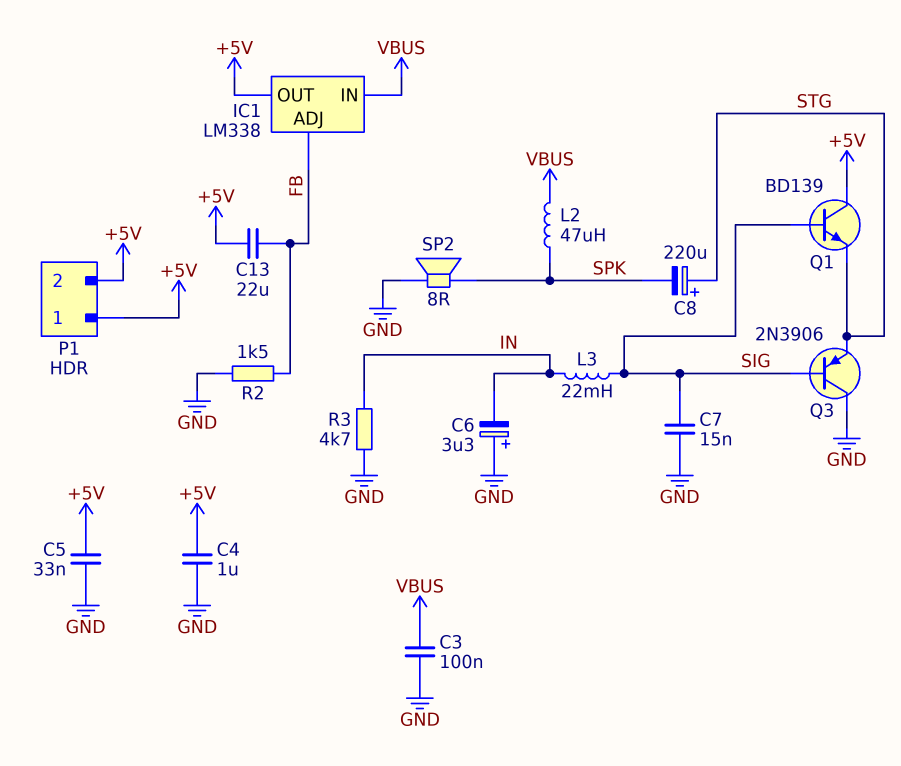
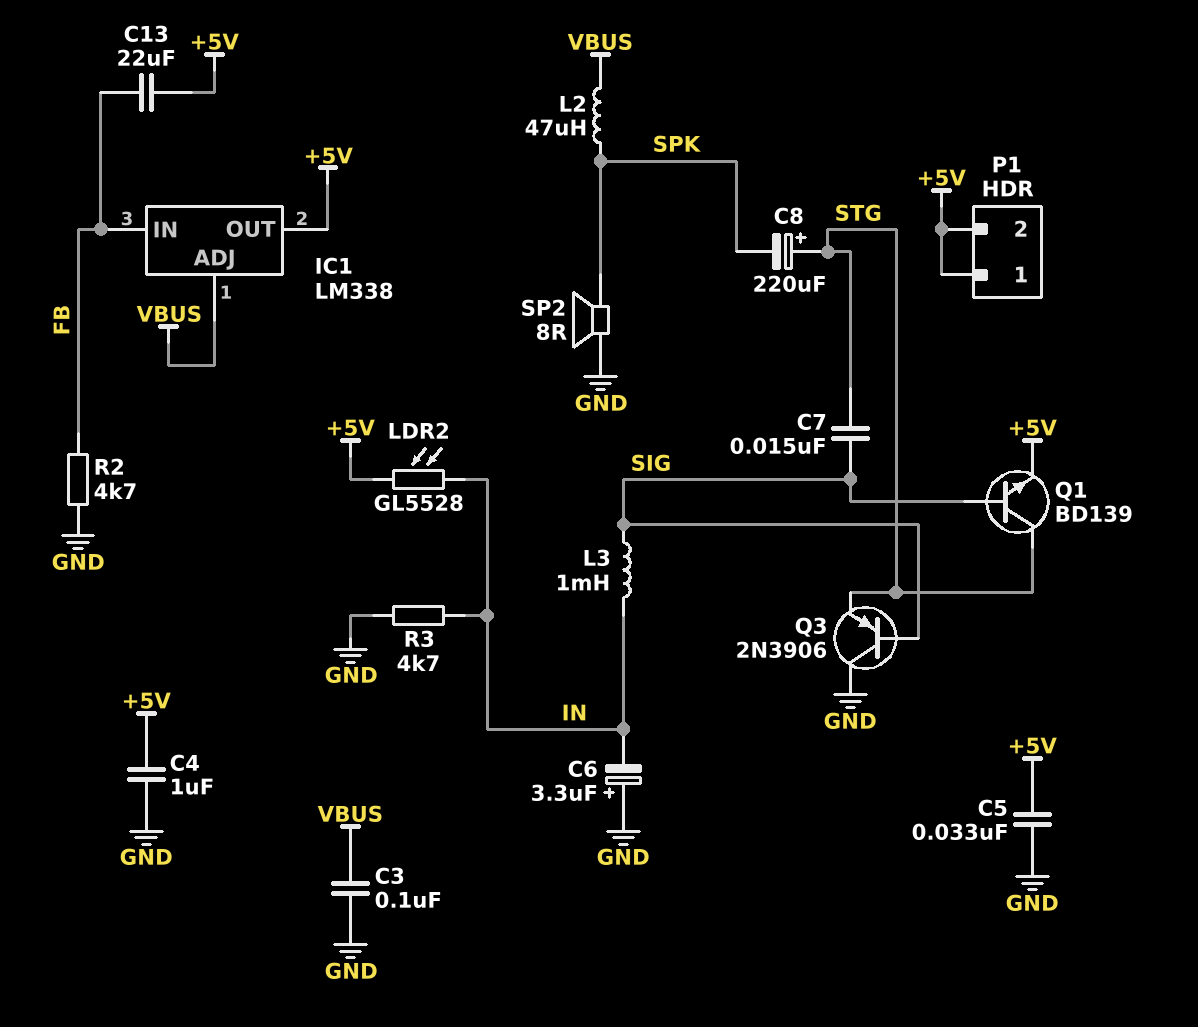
C7: 15nF (GND, SIG) -> 15nF (SIG, STG)
IC1 pin ADJ: FB -> VBUS
IC1 pin IN: VBUS -> FB
L3: 22mH (IN, SIG) -> 1mH (IN, SIG)
LDR2: none -> GL5528 (+5V, IN)
Q1: NPN BD139 (B SIG, C +5V, E STG) -> NPN BD139 (B SIG, C STG, E +5V)
R2: 1.5k (FB, GND) -> 4.7k (FB, GND)

